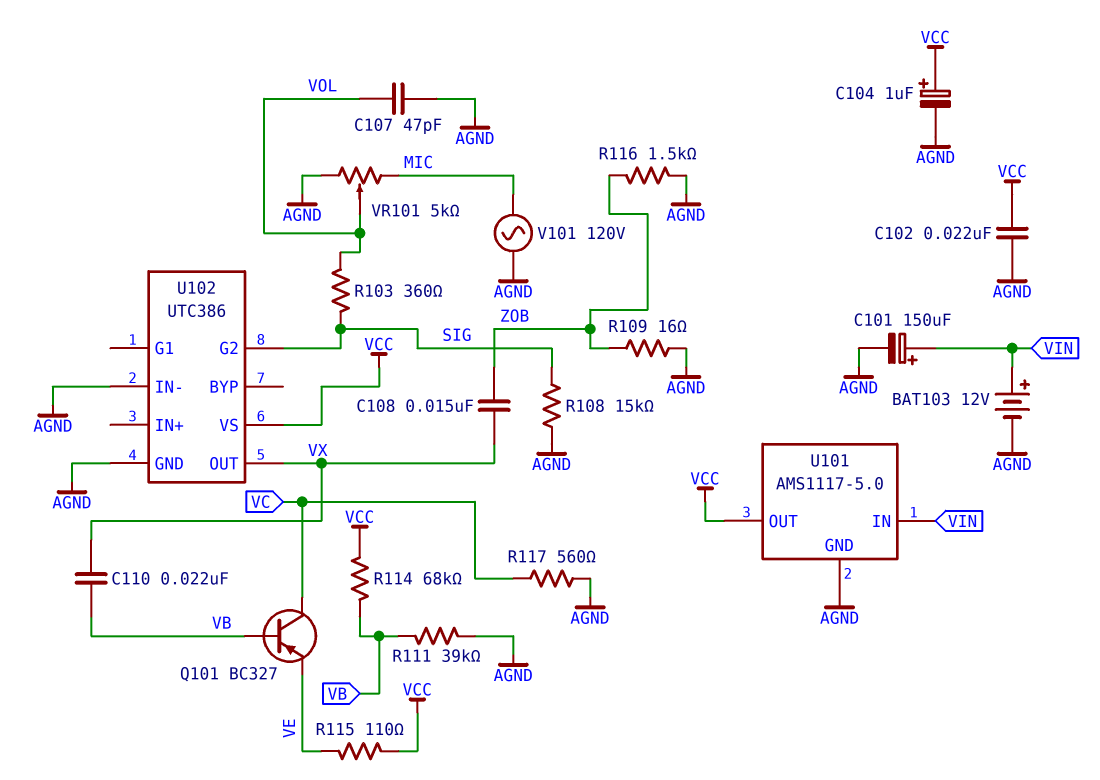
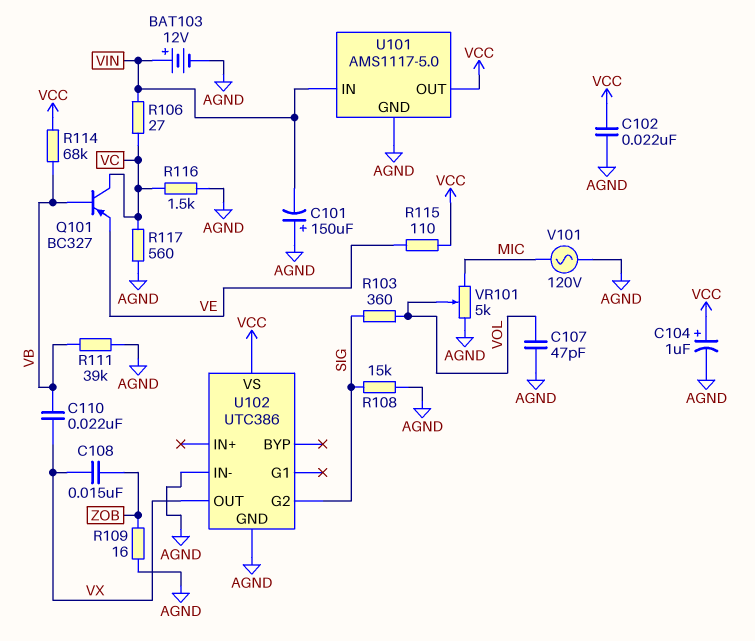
C101: 150uF (plus VIN, minus AGND) -> 150uF (plus AGND, minus VIN)
R106: none -> 27 (VC, VIN)
R116: 1.5k (AGND, ZOB) -> 1.5k (AGND, VC)

